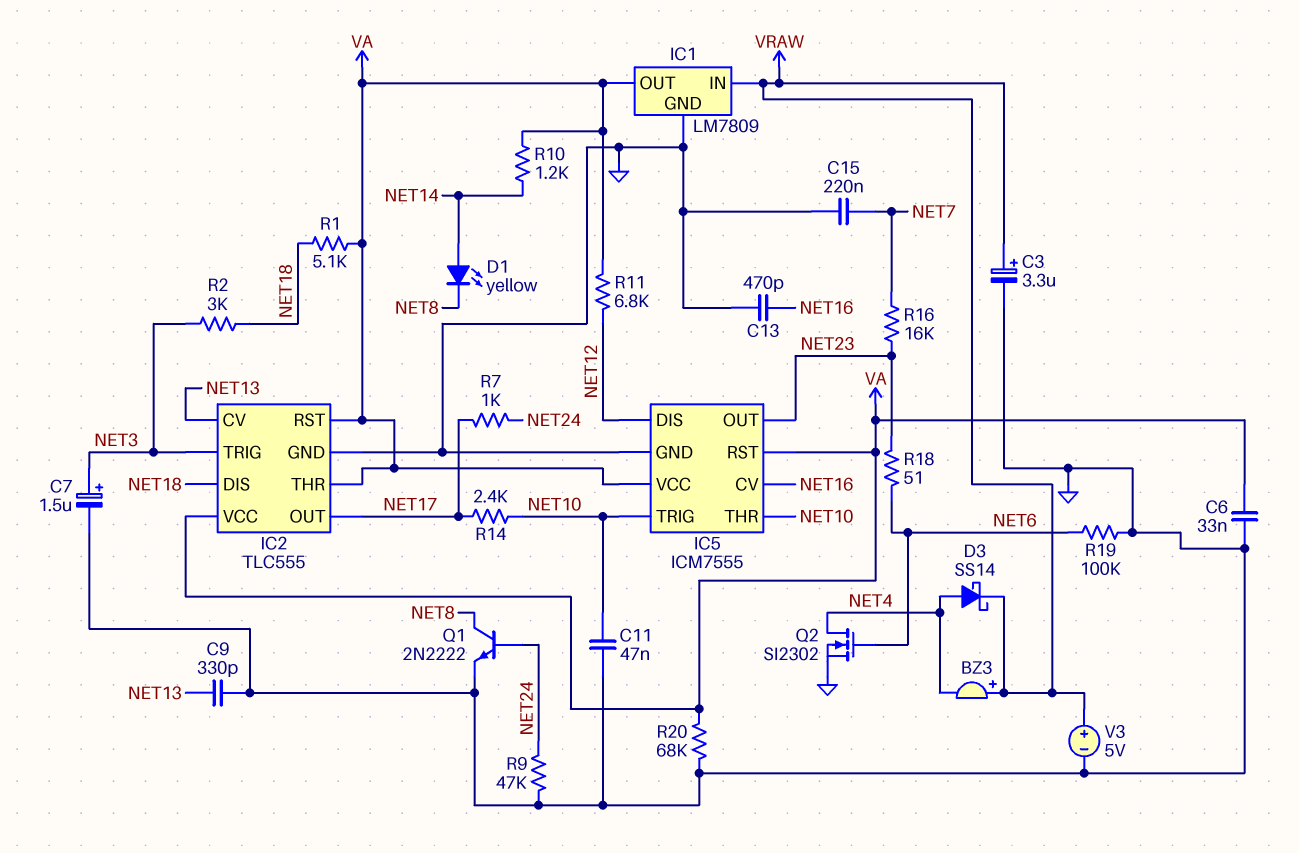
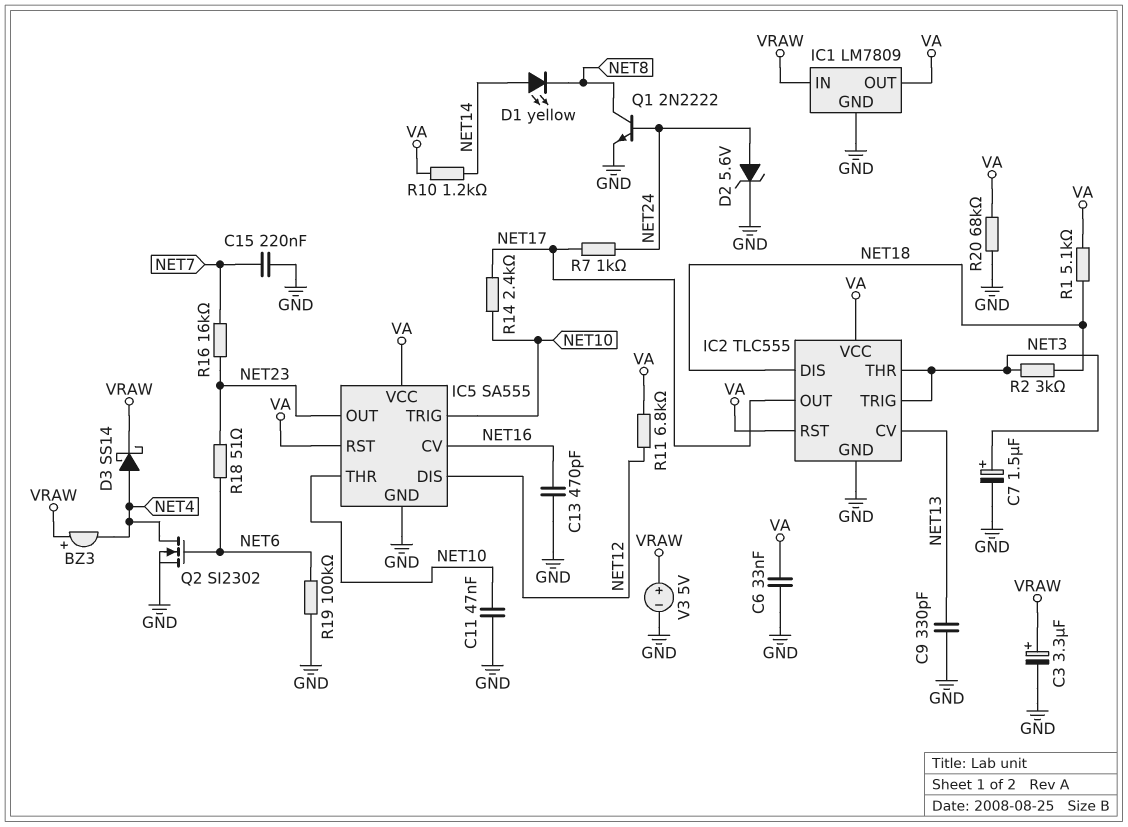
D2: none -> zener 5.6V (A NET24, K GND)
IC2 pin THR: VA -> NET3
IC5: ICM7555 -> SA555
R9: 47k (GND, NET24) -> none

